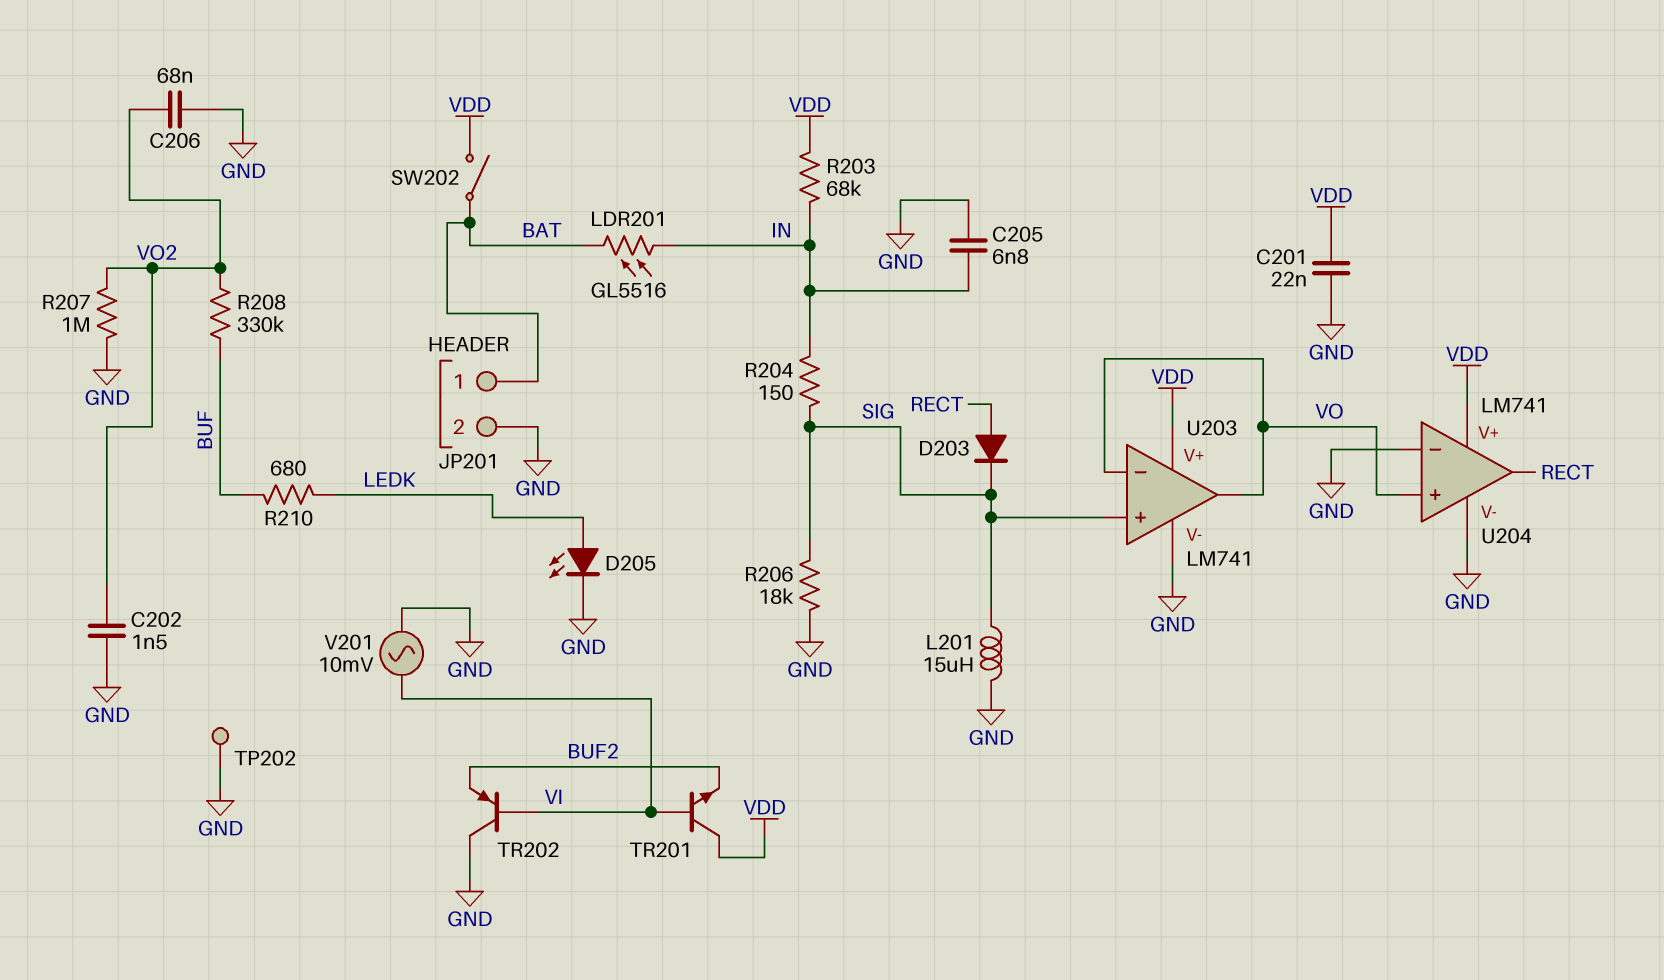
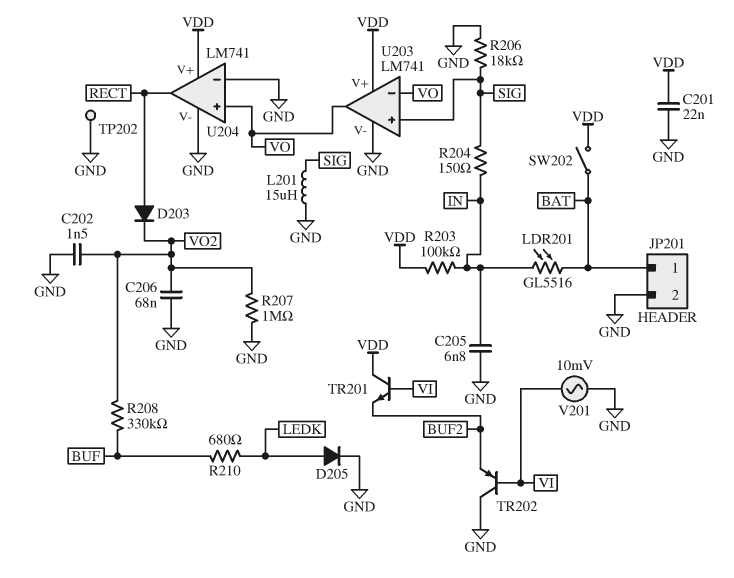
D203: diode (A RECT, K SIG) -> diode (A RECT, K VO2)
D205: LED (A LEDK, K GND) -> diode (A LEDK, K GND)
R203: 68k (IN, VDD) -> 100k (IN, VDD)

